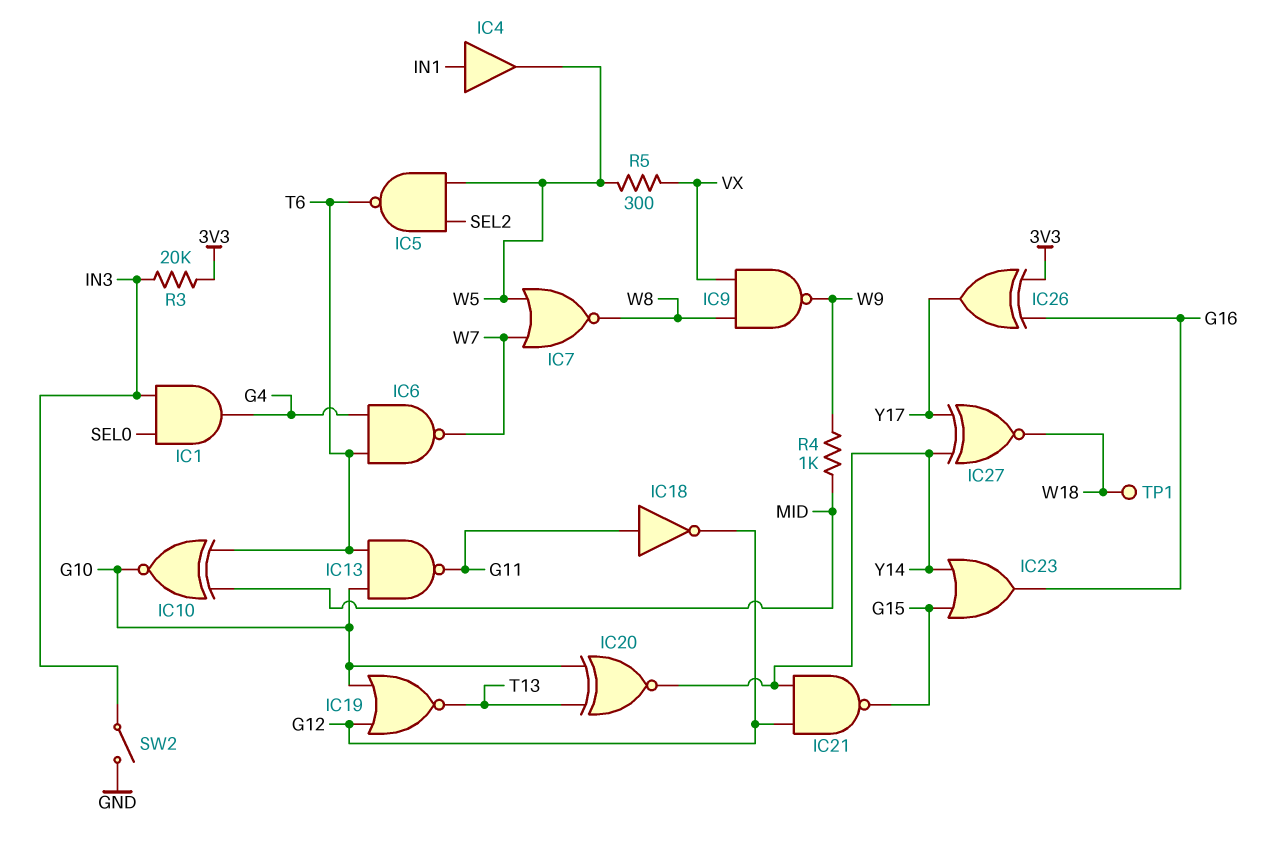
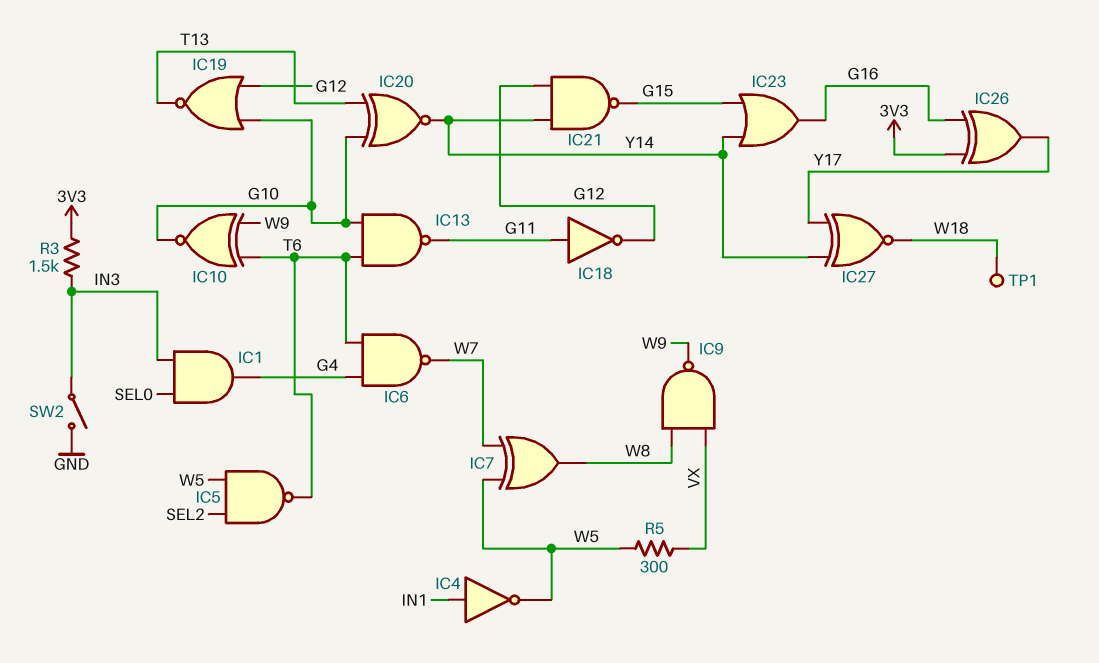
IC4: buffer (in IN1, out W5) -> NOT (in IN1, out W5)
IC7: NOR (in W5, in W7, out W8) -> XOR (in W5, in W7, out W8)
IC10: XNOR (in MID, in T6, out G10) -> XNOR (in T6, in W9, out G10)
R3: 20k (3V3, IN3) -> 1.5k (3V3, IN3)
R4: 1k (MID, W9) -> none

